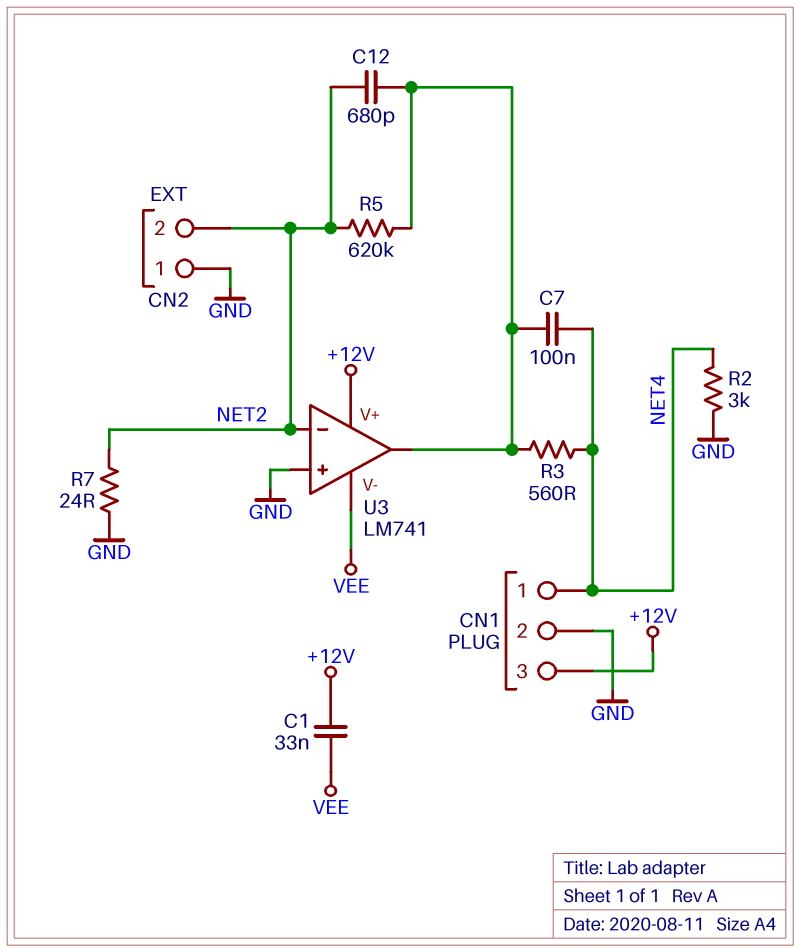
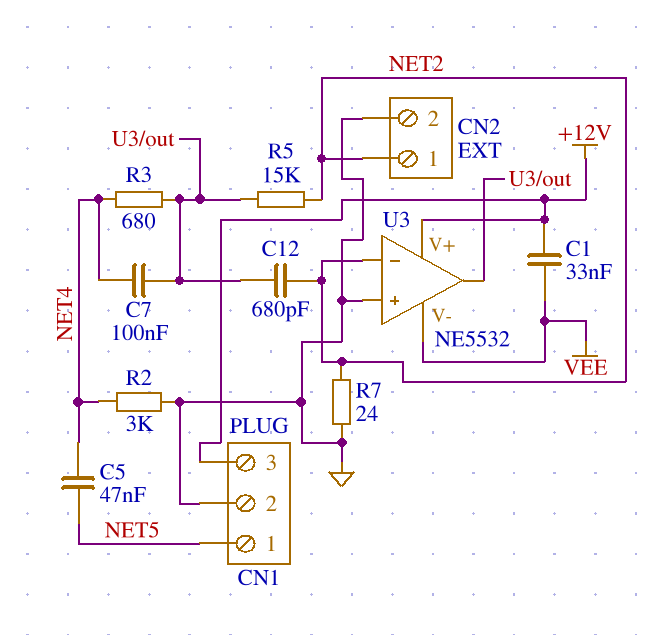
C5: none -> 47nF (NET4, NET5)
CN1 pin 1: NET4 -> NET5
CN2 pin 1: GND -> NET2
CN2 pin 2: NET2 -> GND
R3: 560 (NET4, U3/out) -> 680 (NET4, U3/out)
R5: 620k (NET2, U3/out) -> 15k (NET2, U3/out)
U3: LM741 -> NE5532

